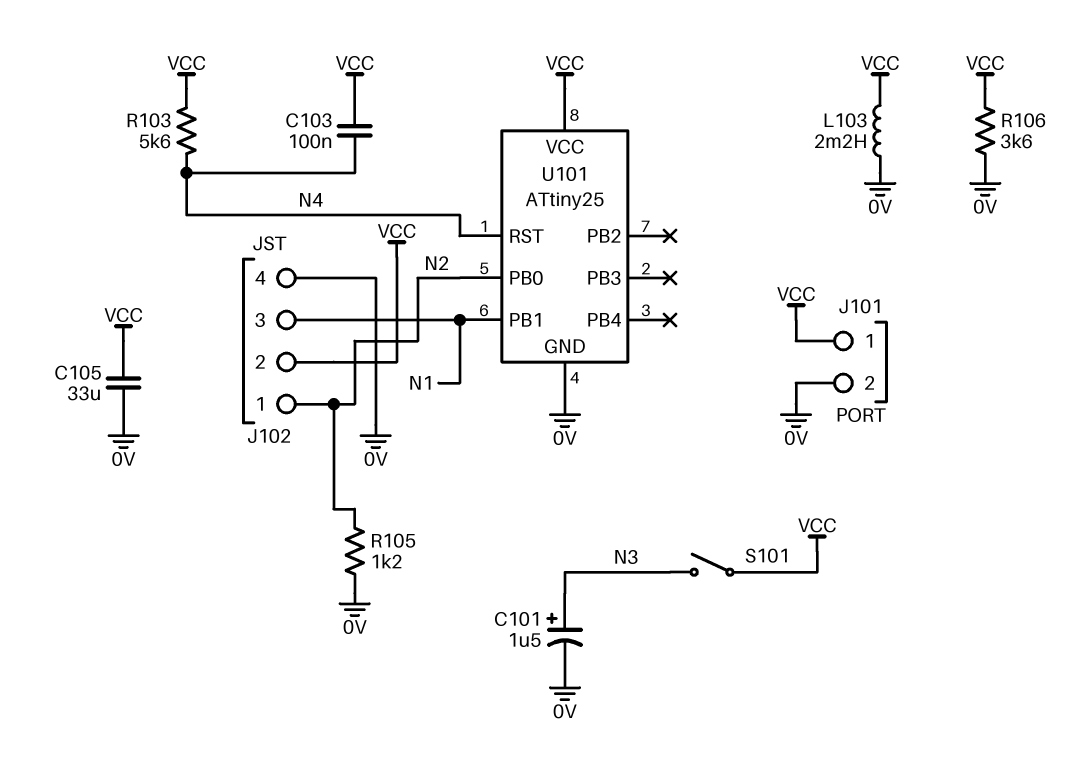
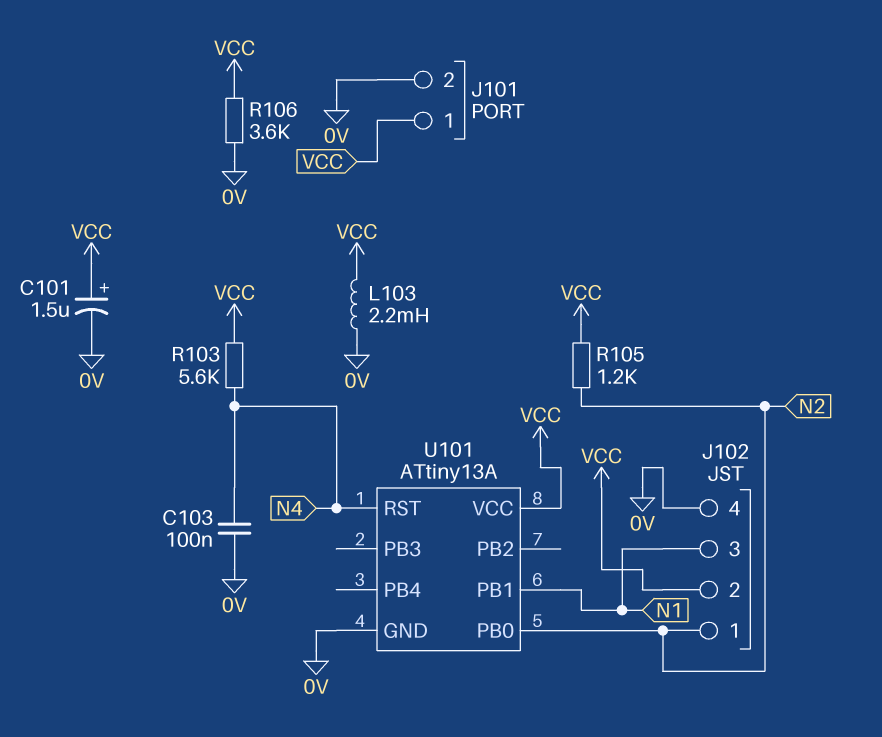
C101: 1.5uF (plus N3, minus 0V) -> 1.5uF (plus VCC, minus 0V)
C103: 100nF (N4, VCC) -> 100nF (0V, N4)
C105: 33uF (0V, VCC) -> none
R105: 1.2k (0V, N2) -> 1.2k (N2, VCC)
S101: switch (N3, VCC) -> none
U101: ATtiny25 -> ATtiny13A

